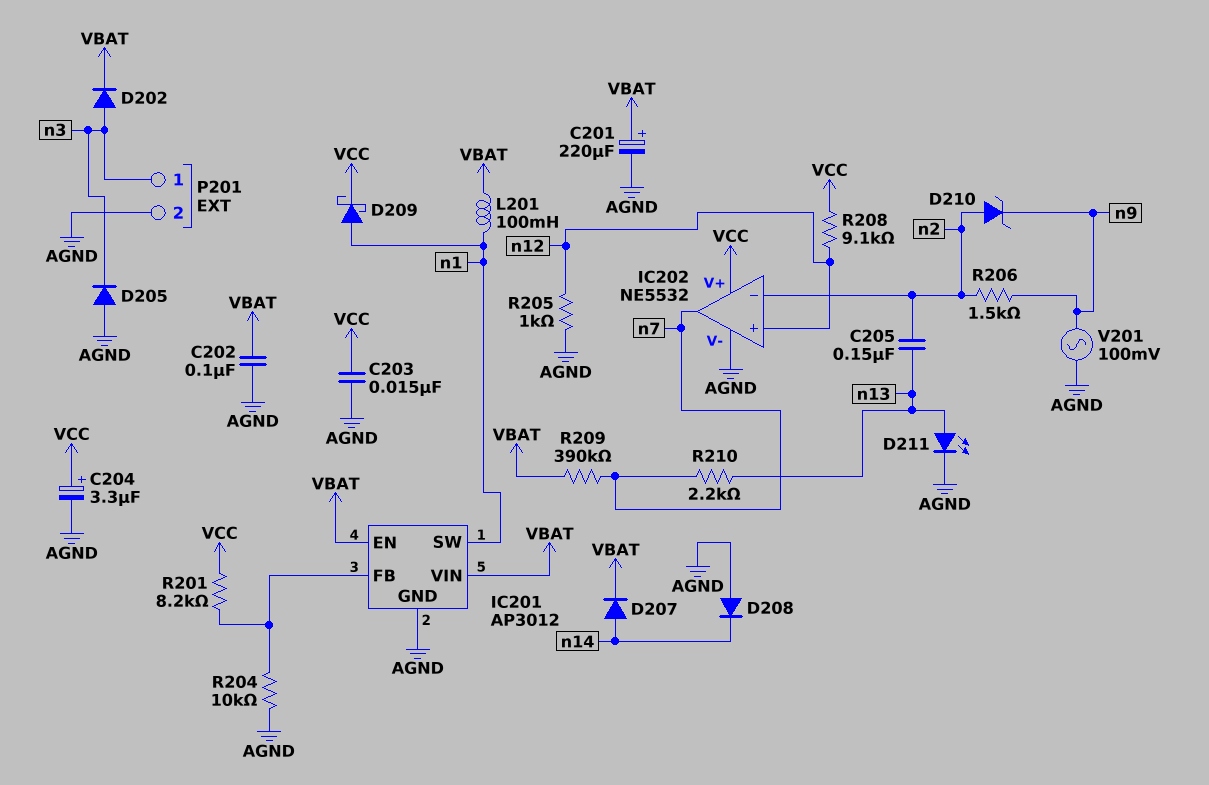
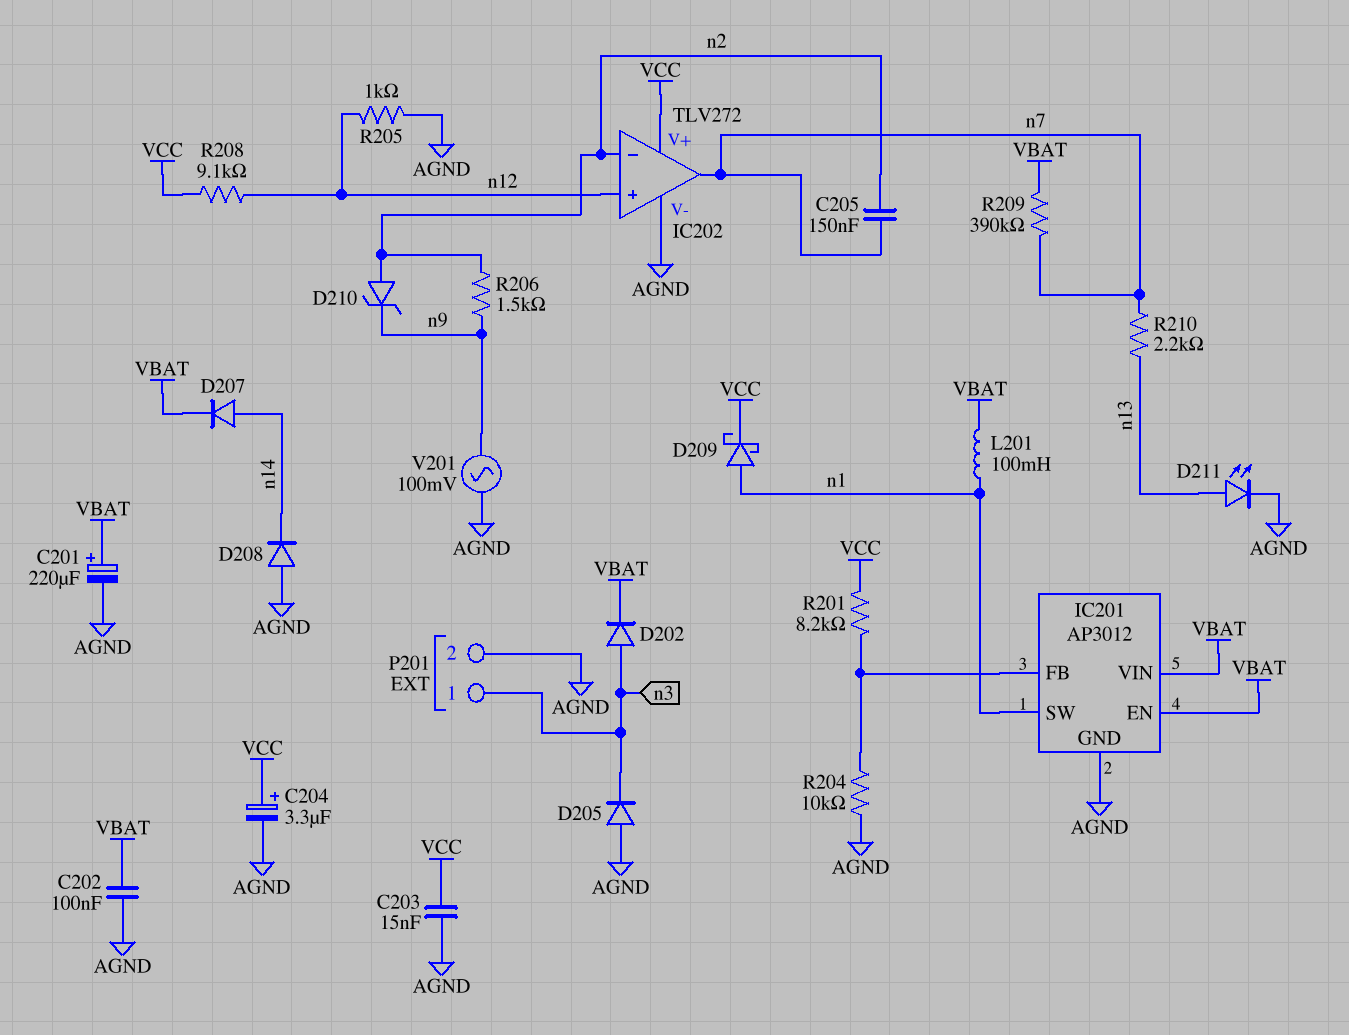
C205: 150nF (n2, n13) -> 150nF (n2, n7)
IC202: NE5532 -> TLV272

